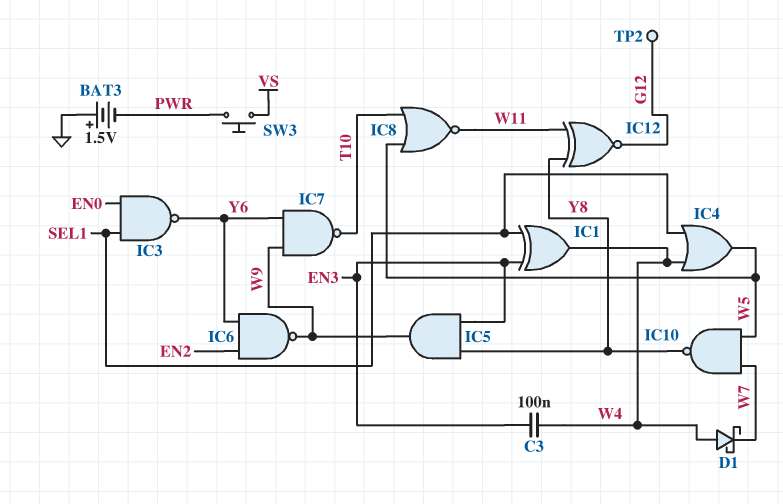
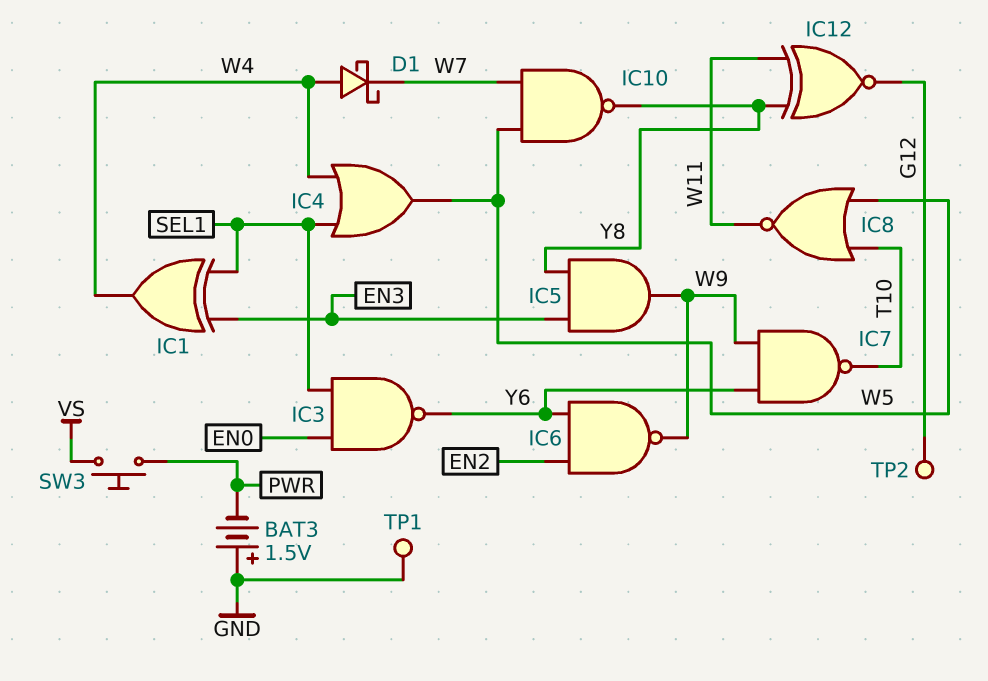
C3: 100nF (EN3, W4) -> none
TP1: none -> test point (GND)

